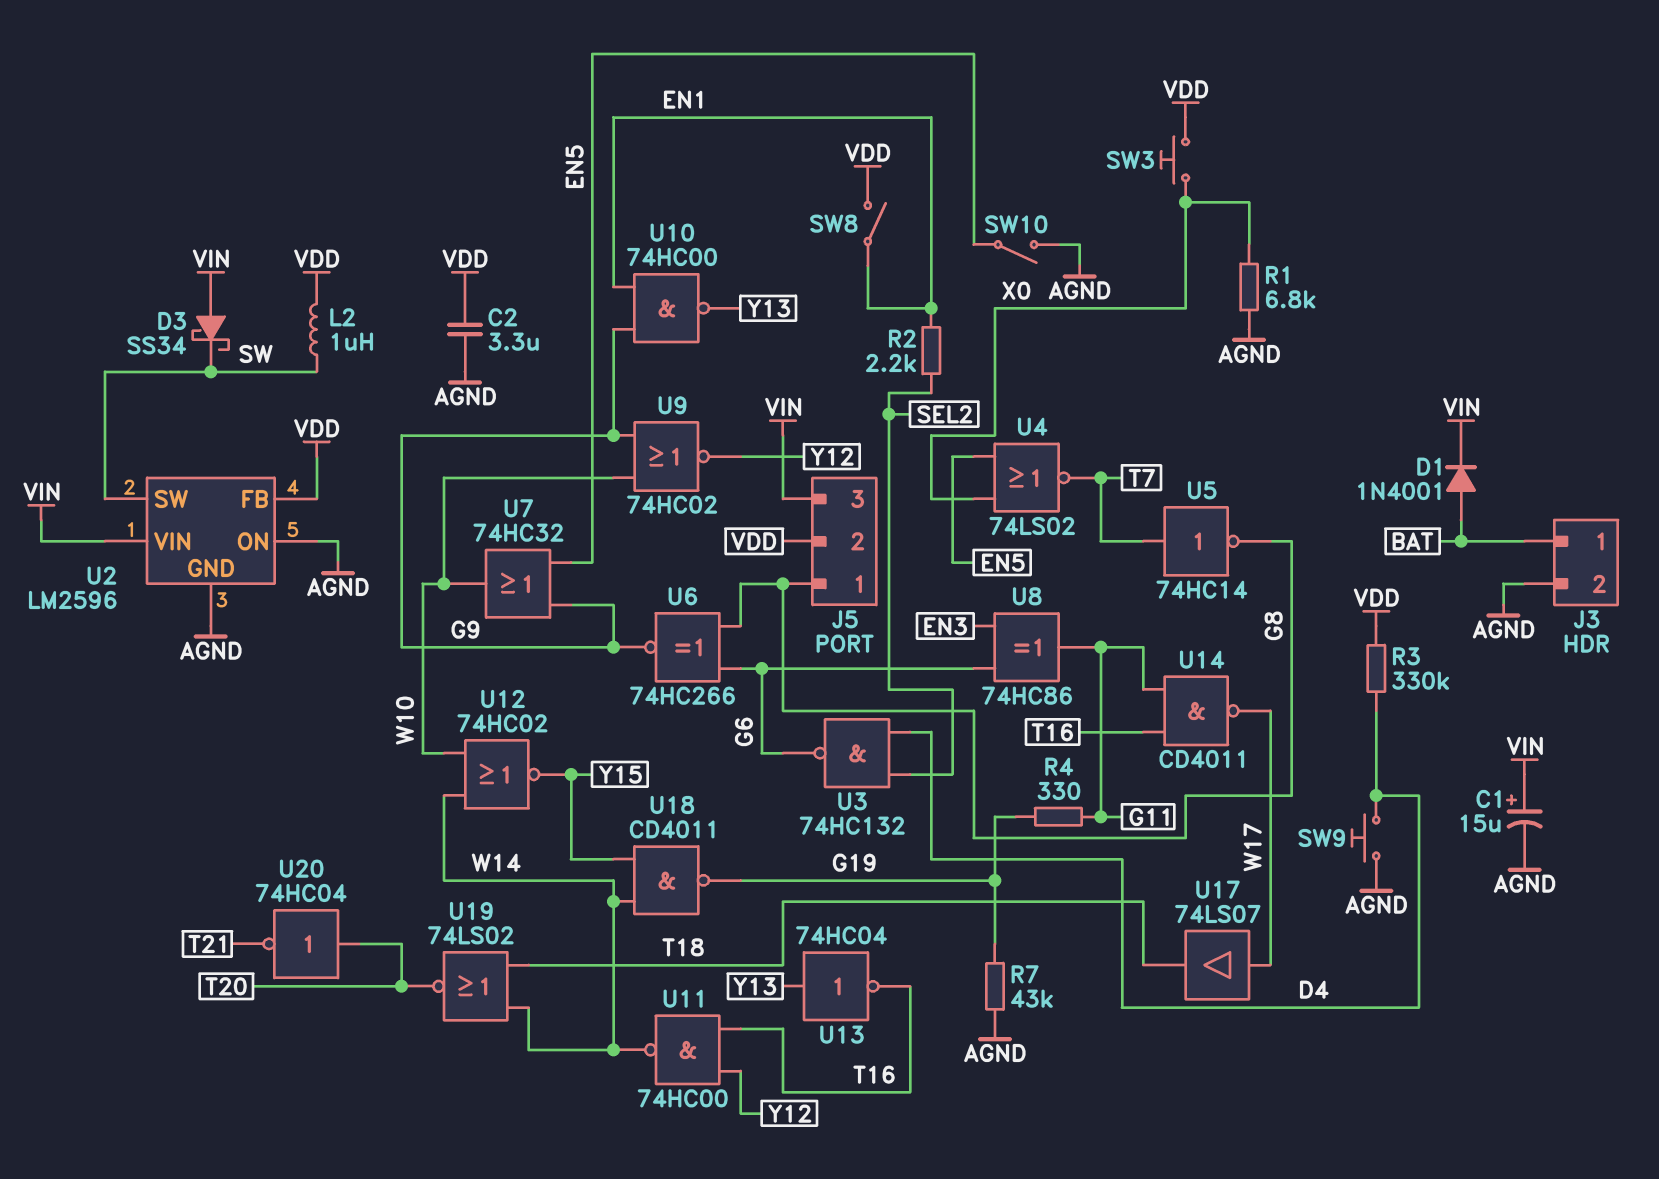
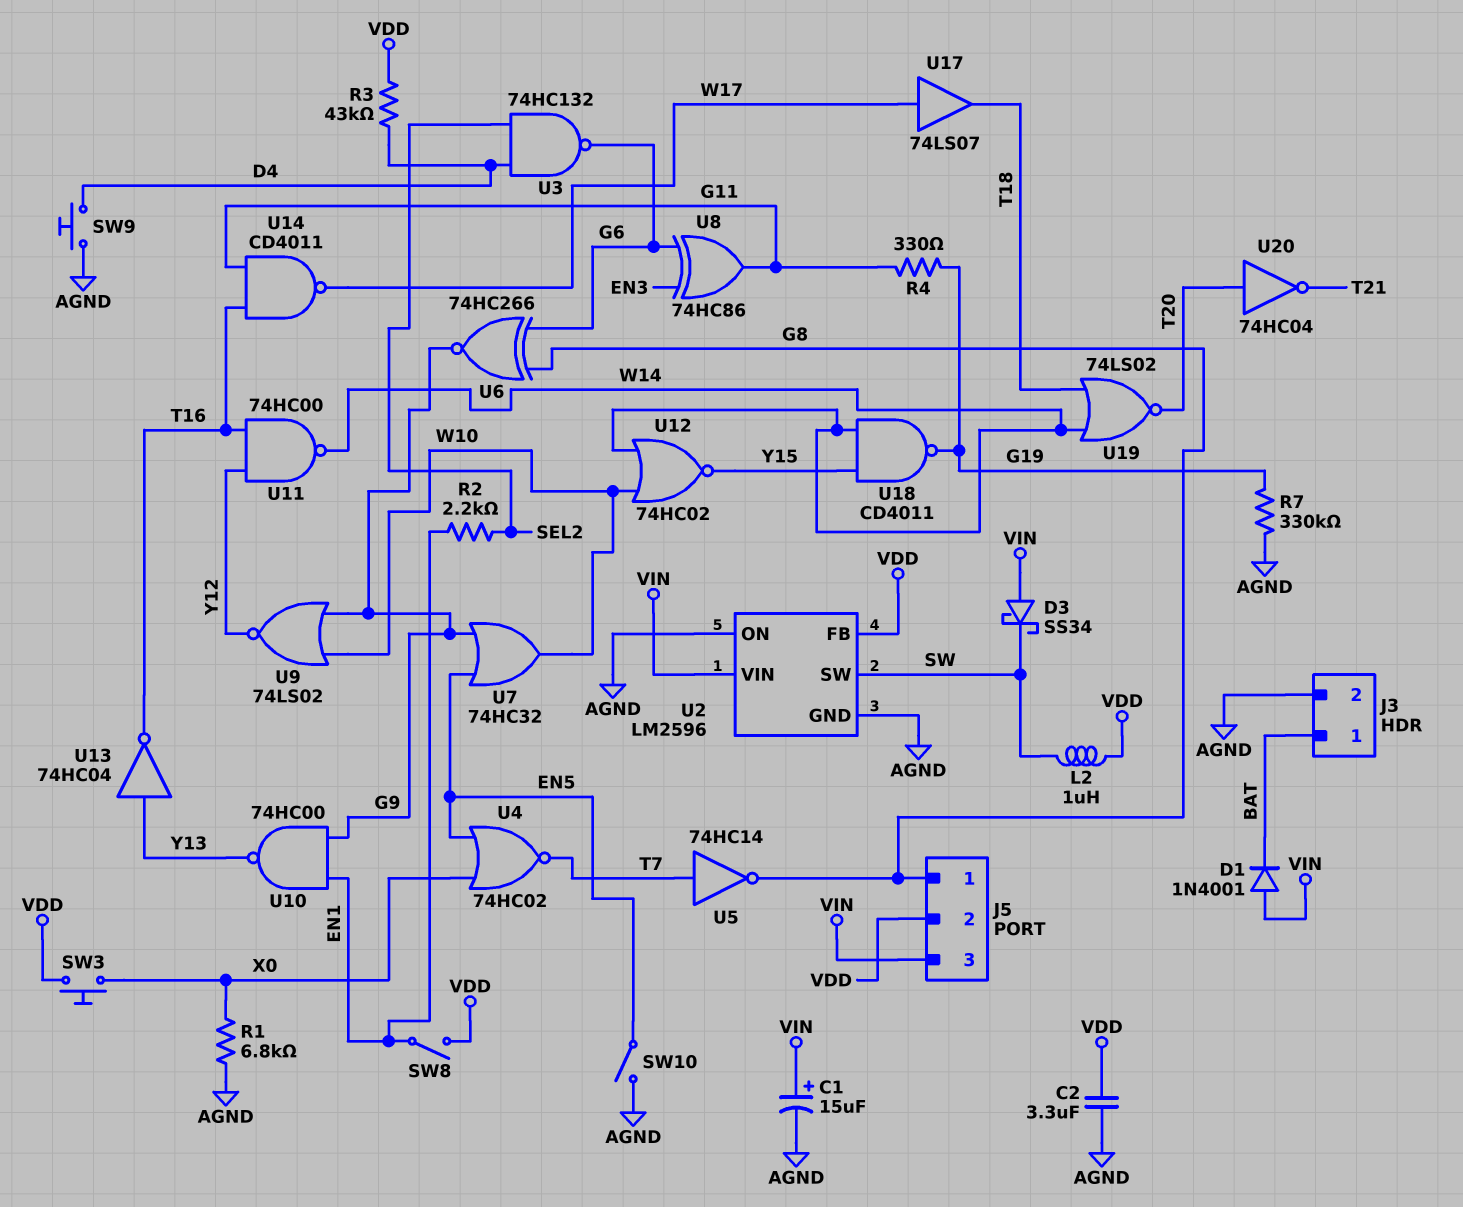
D1: diode 1N4001 (A BAT, K VIN) -> diode 1N4001 (A VIN, K BAT)
R3: 330k (D4, VDD) -> 43k (D4, VDD)
R7: 43k (AGND, G19) -> 330k (AGND, G19)
U4: NOR 74LS02 (in EN5, in X0, out T7) -> NOR 74HC02 (in EN5, in X0, out T7)
U9: NOR 74HC02 (in G9, in W10, out Y12) -> NOR 74LS02 (in G9, in W10, out Y12)

